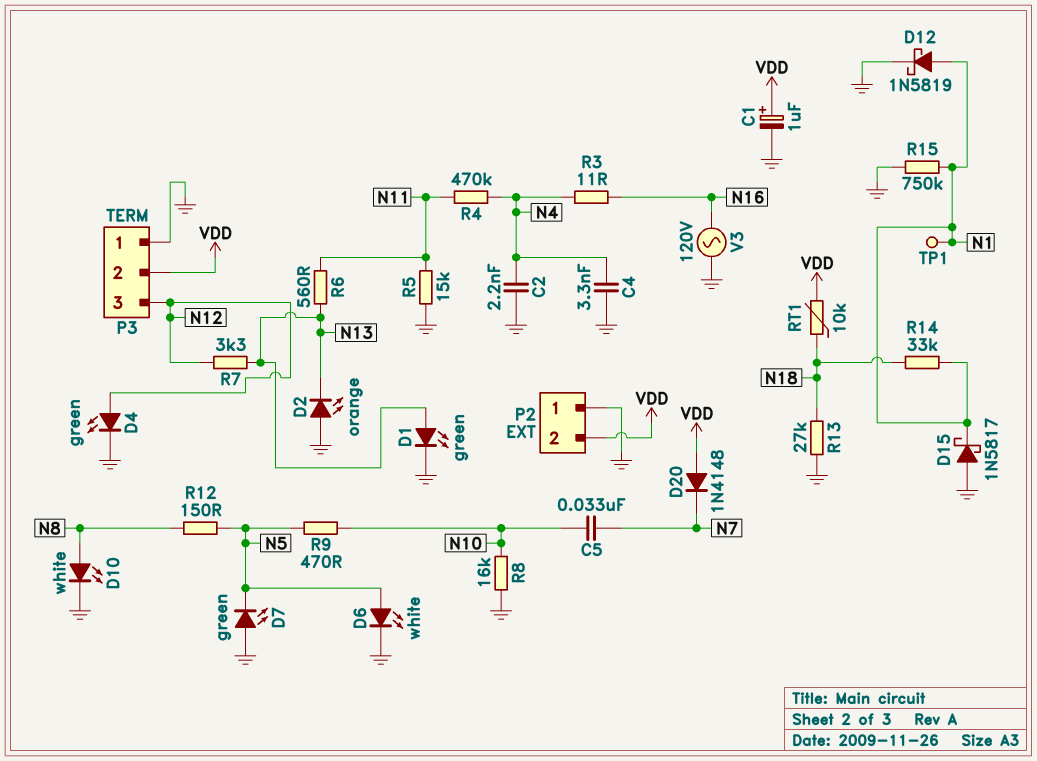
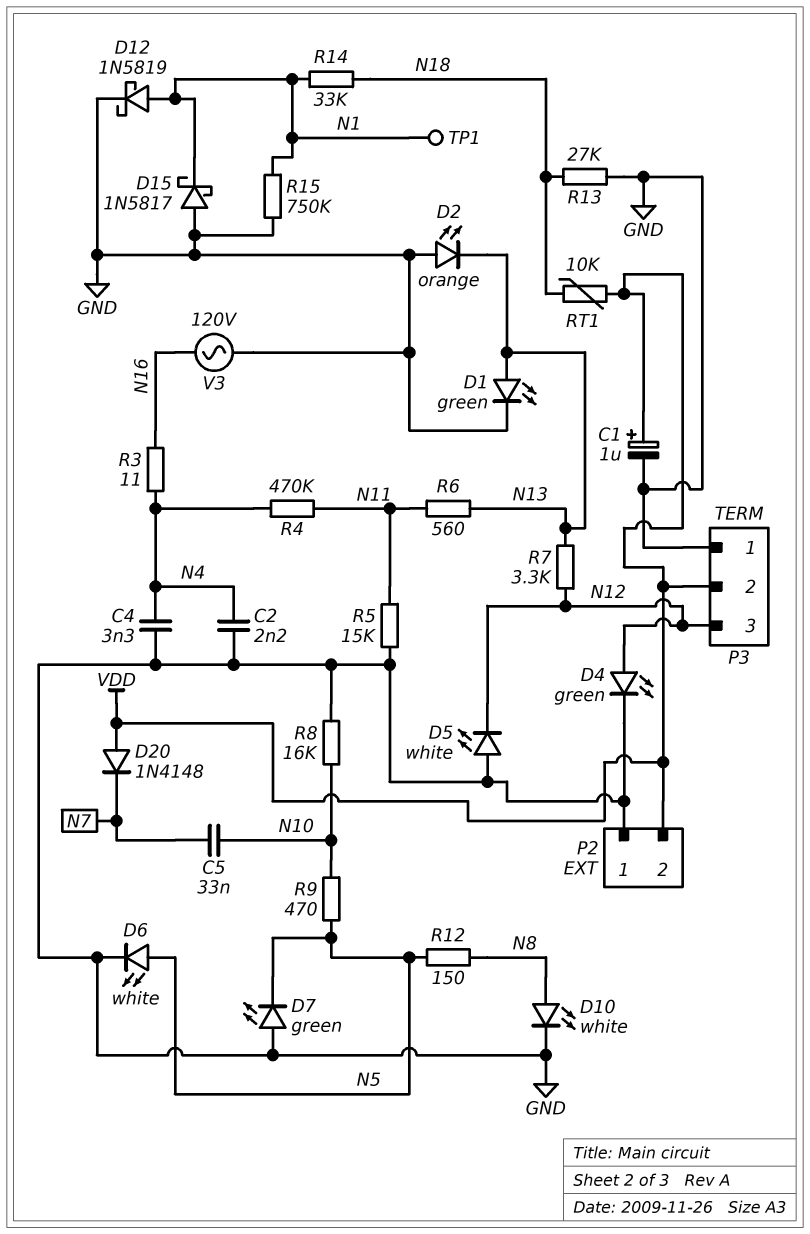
D5: none -> LED white (A GND, K N12)

